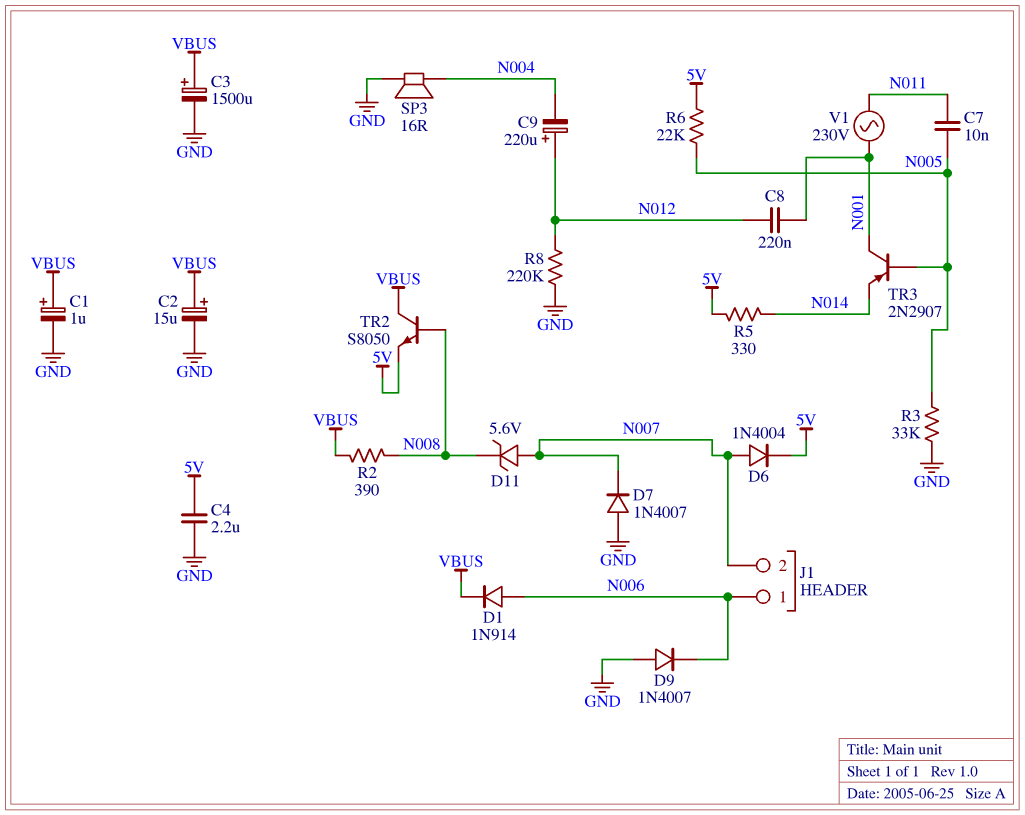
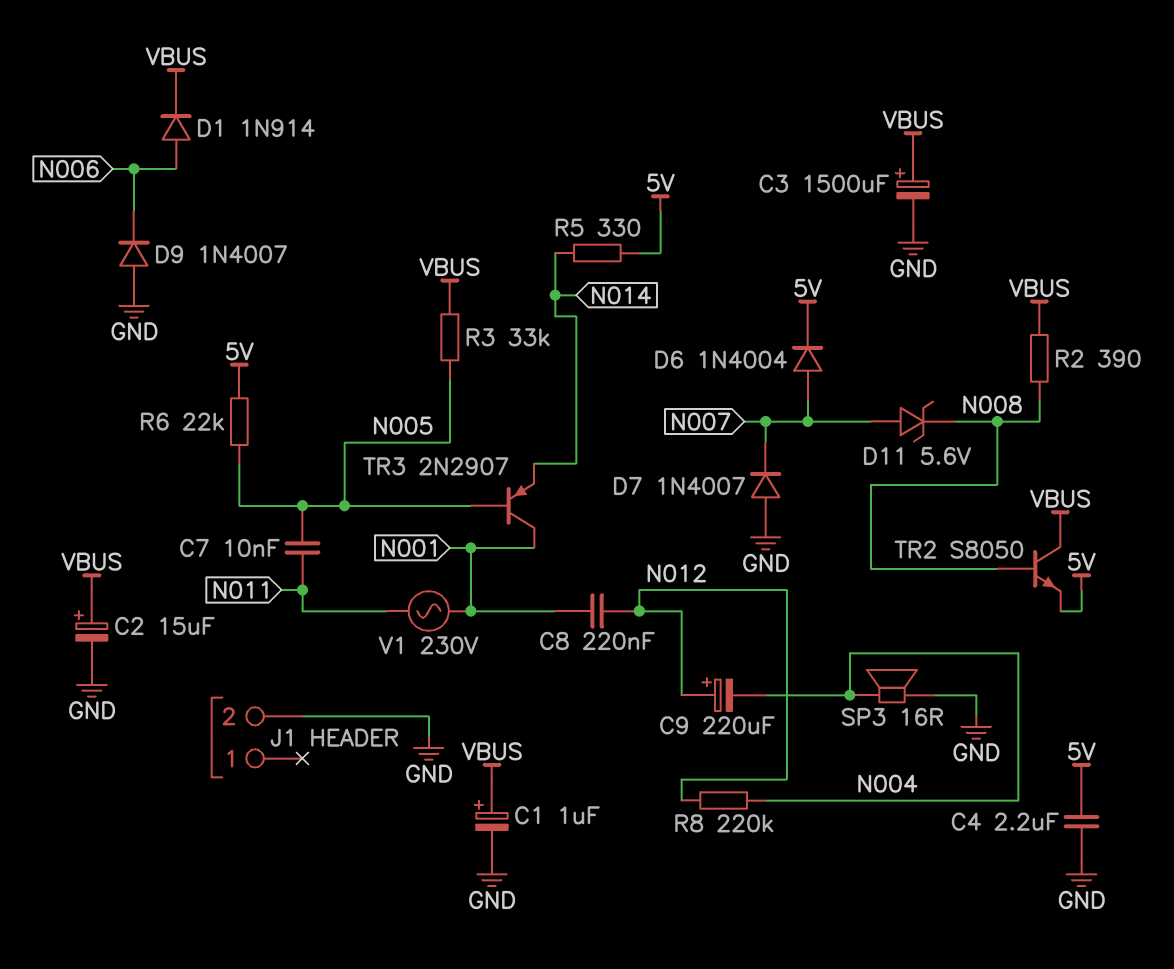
J1 pin 1: N006 -> none
J1 pin 2: N007 -> GND
R3: 33k (GND, N005) -> 33k (N005, VBUS)
R8: 220k (GND, N012) -> 220k (N004, N012)

